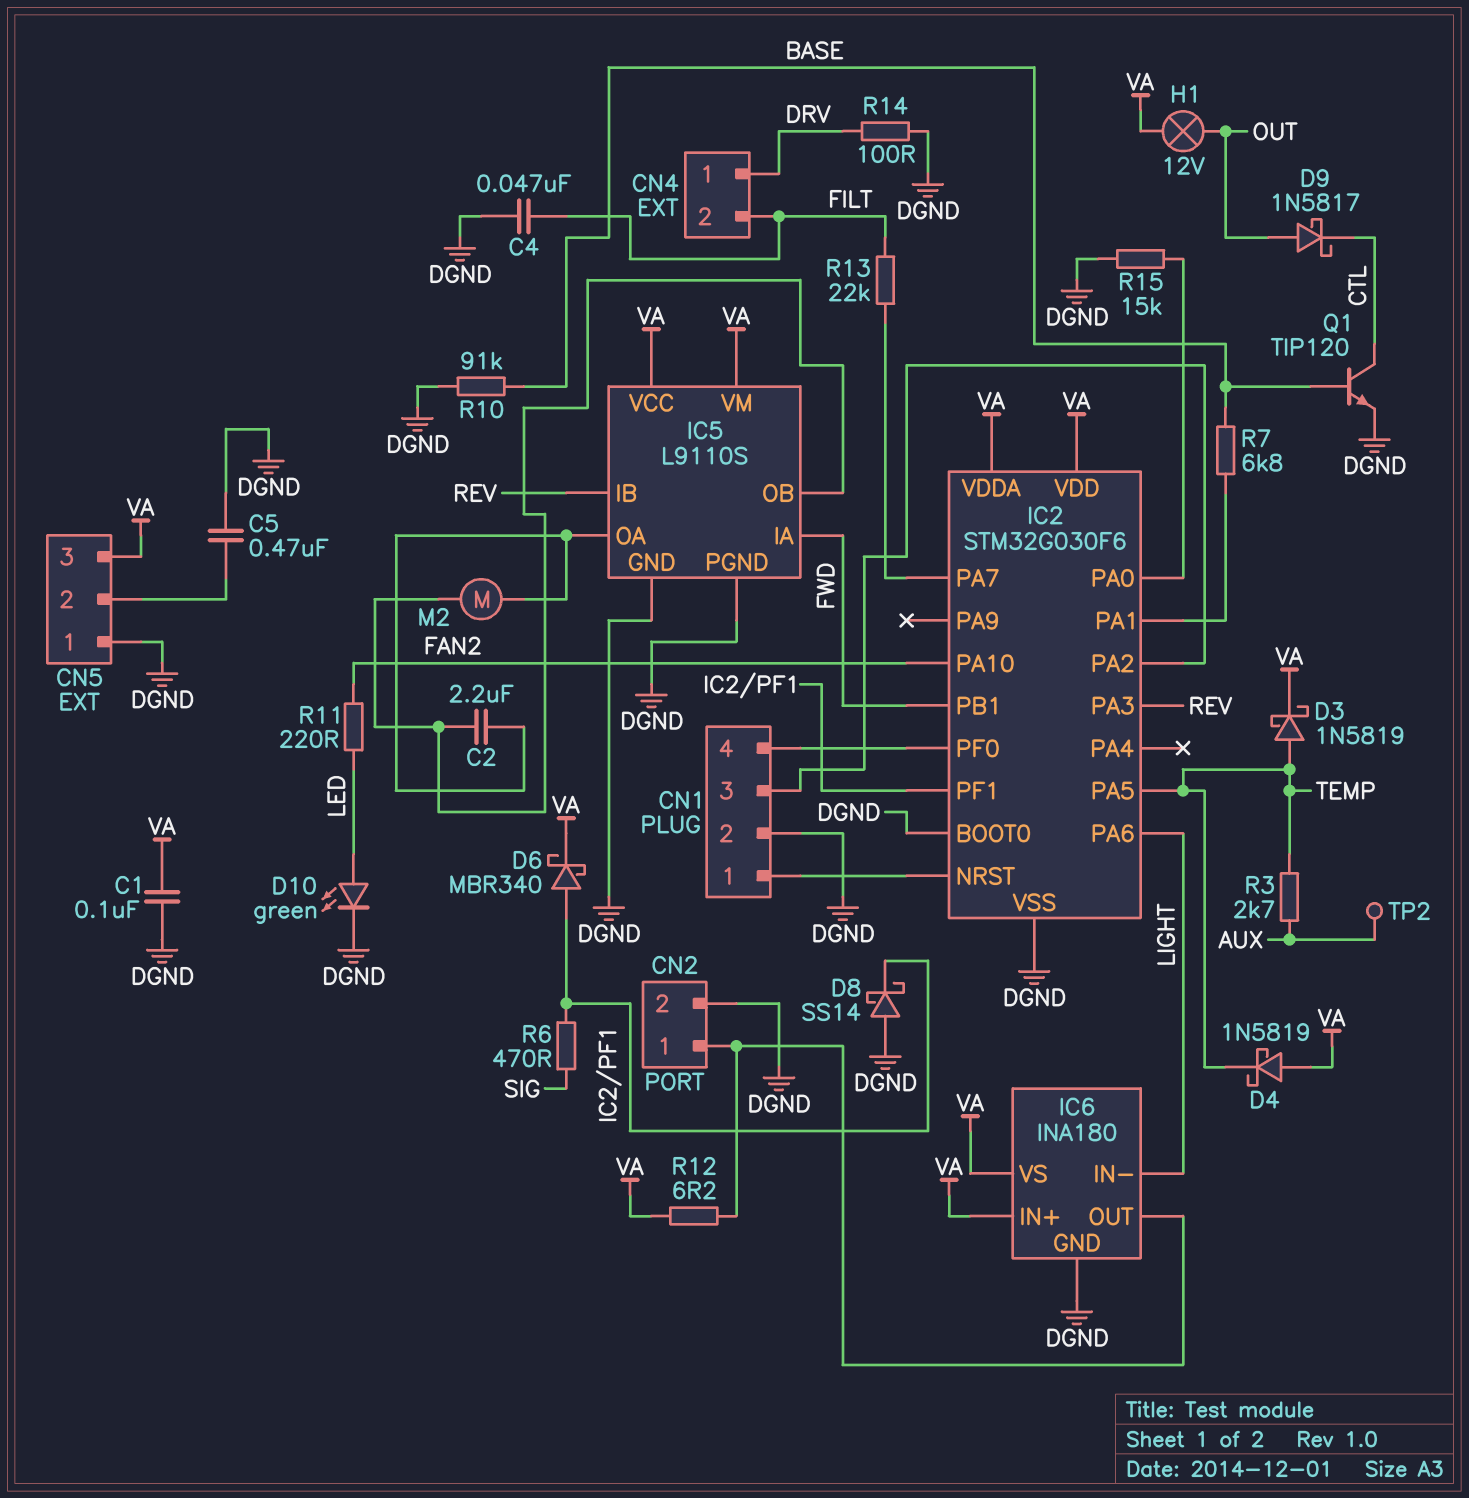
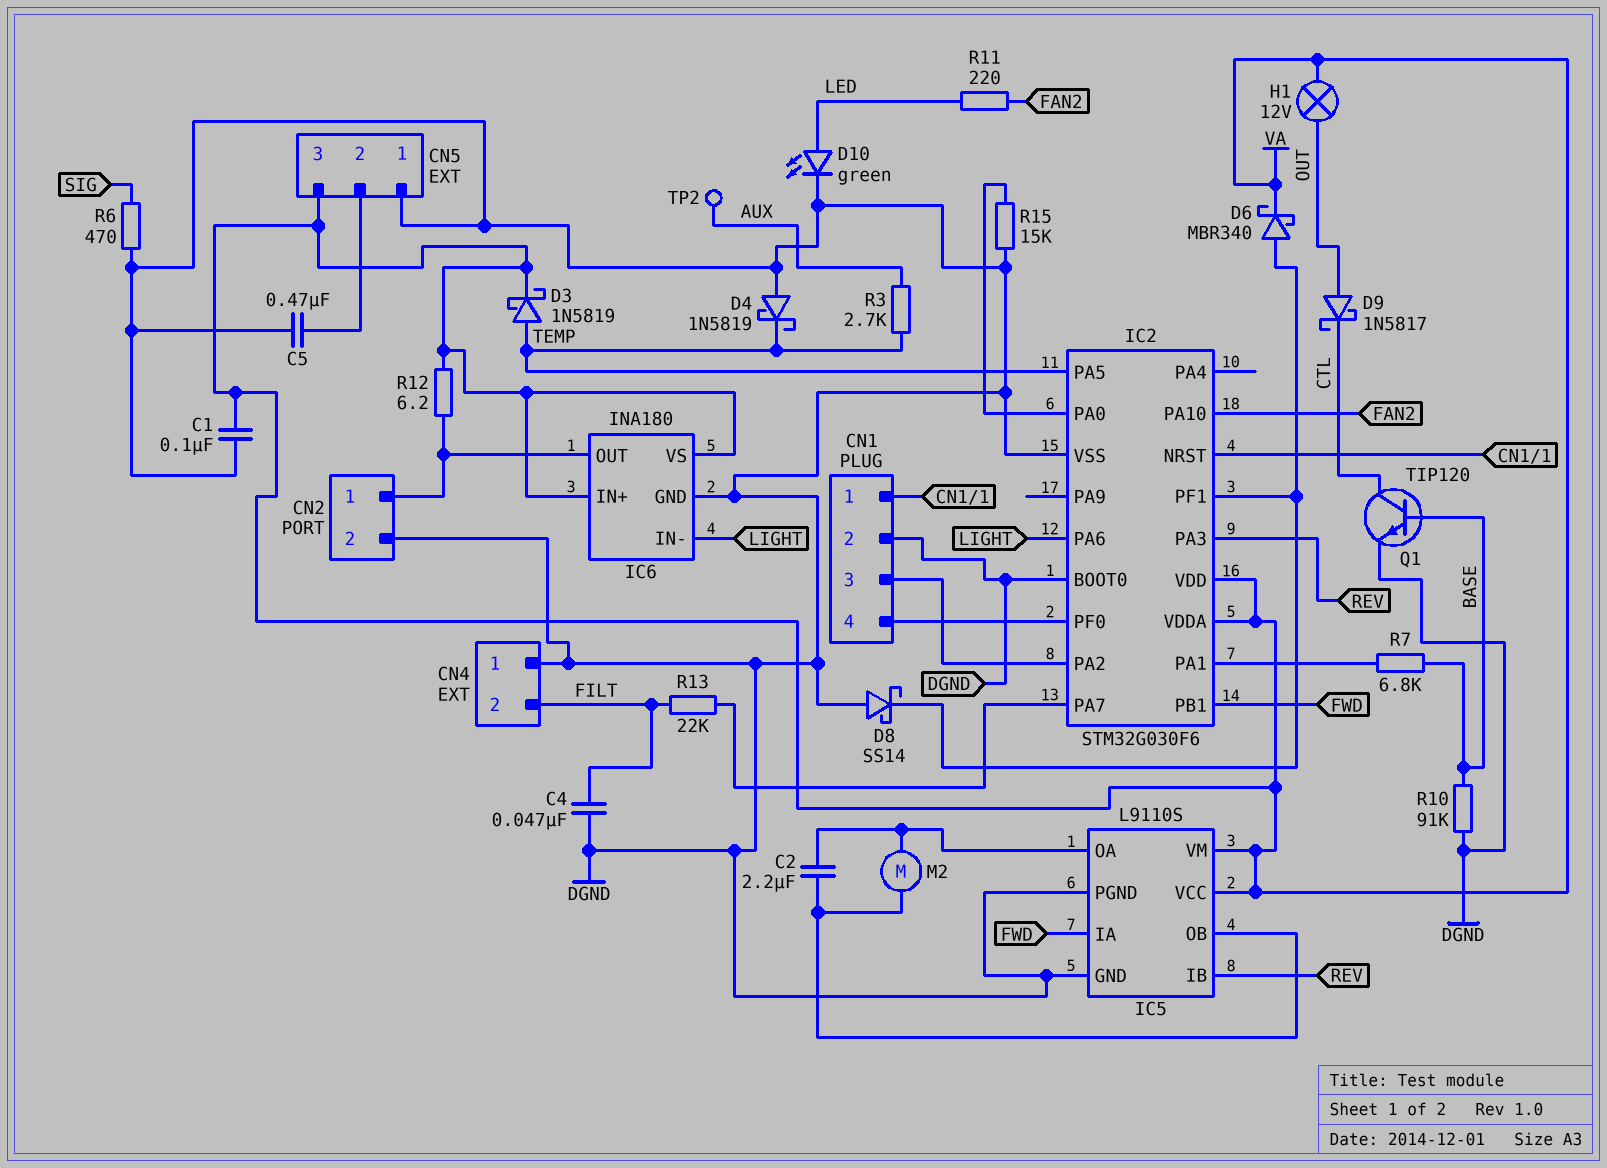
CN4 pin 1: DRV -> DGND
D4: schottky 1N5819 (A VA, K TEMP) -> schottky 1N5819 (A DGND, K TEMP)
R6: 470 (IC2/PF1, SIG) -> 470 (DGND, SIG)
R14: 100 (DGND, DRV) -> none

